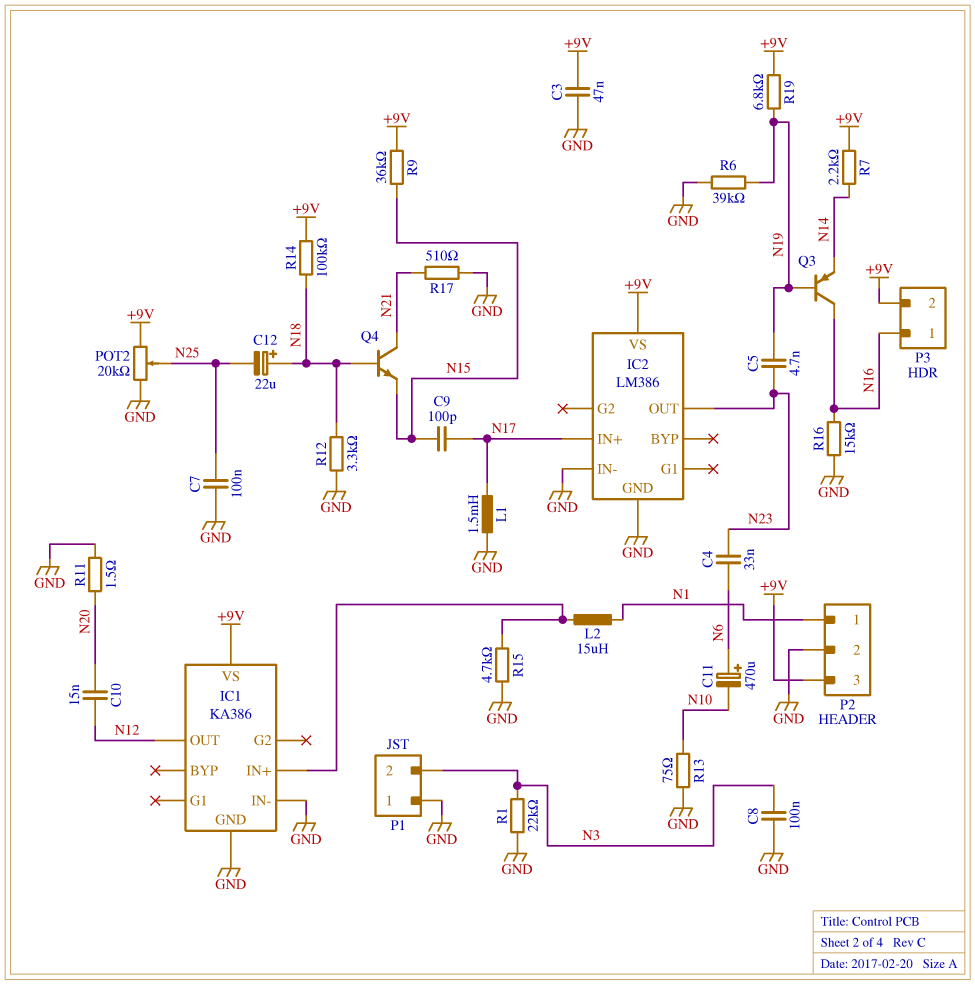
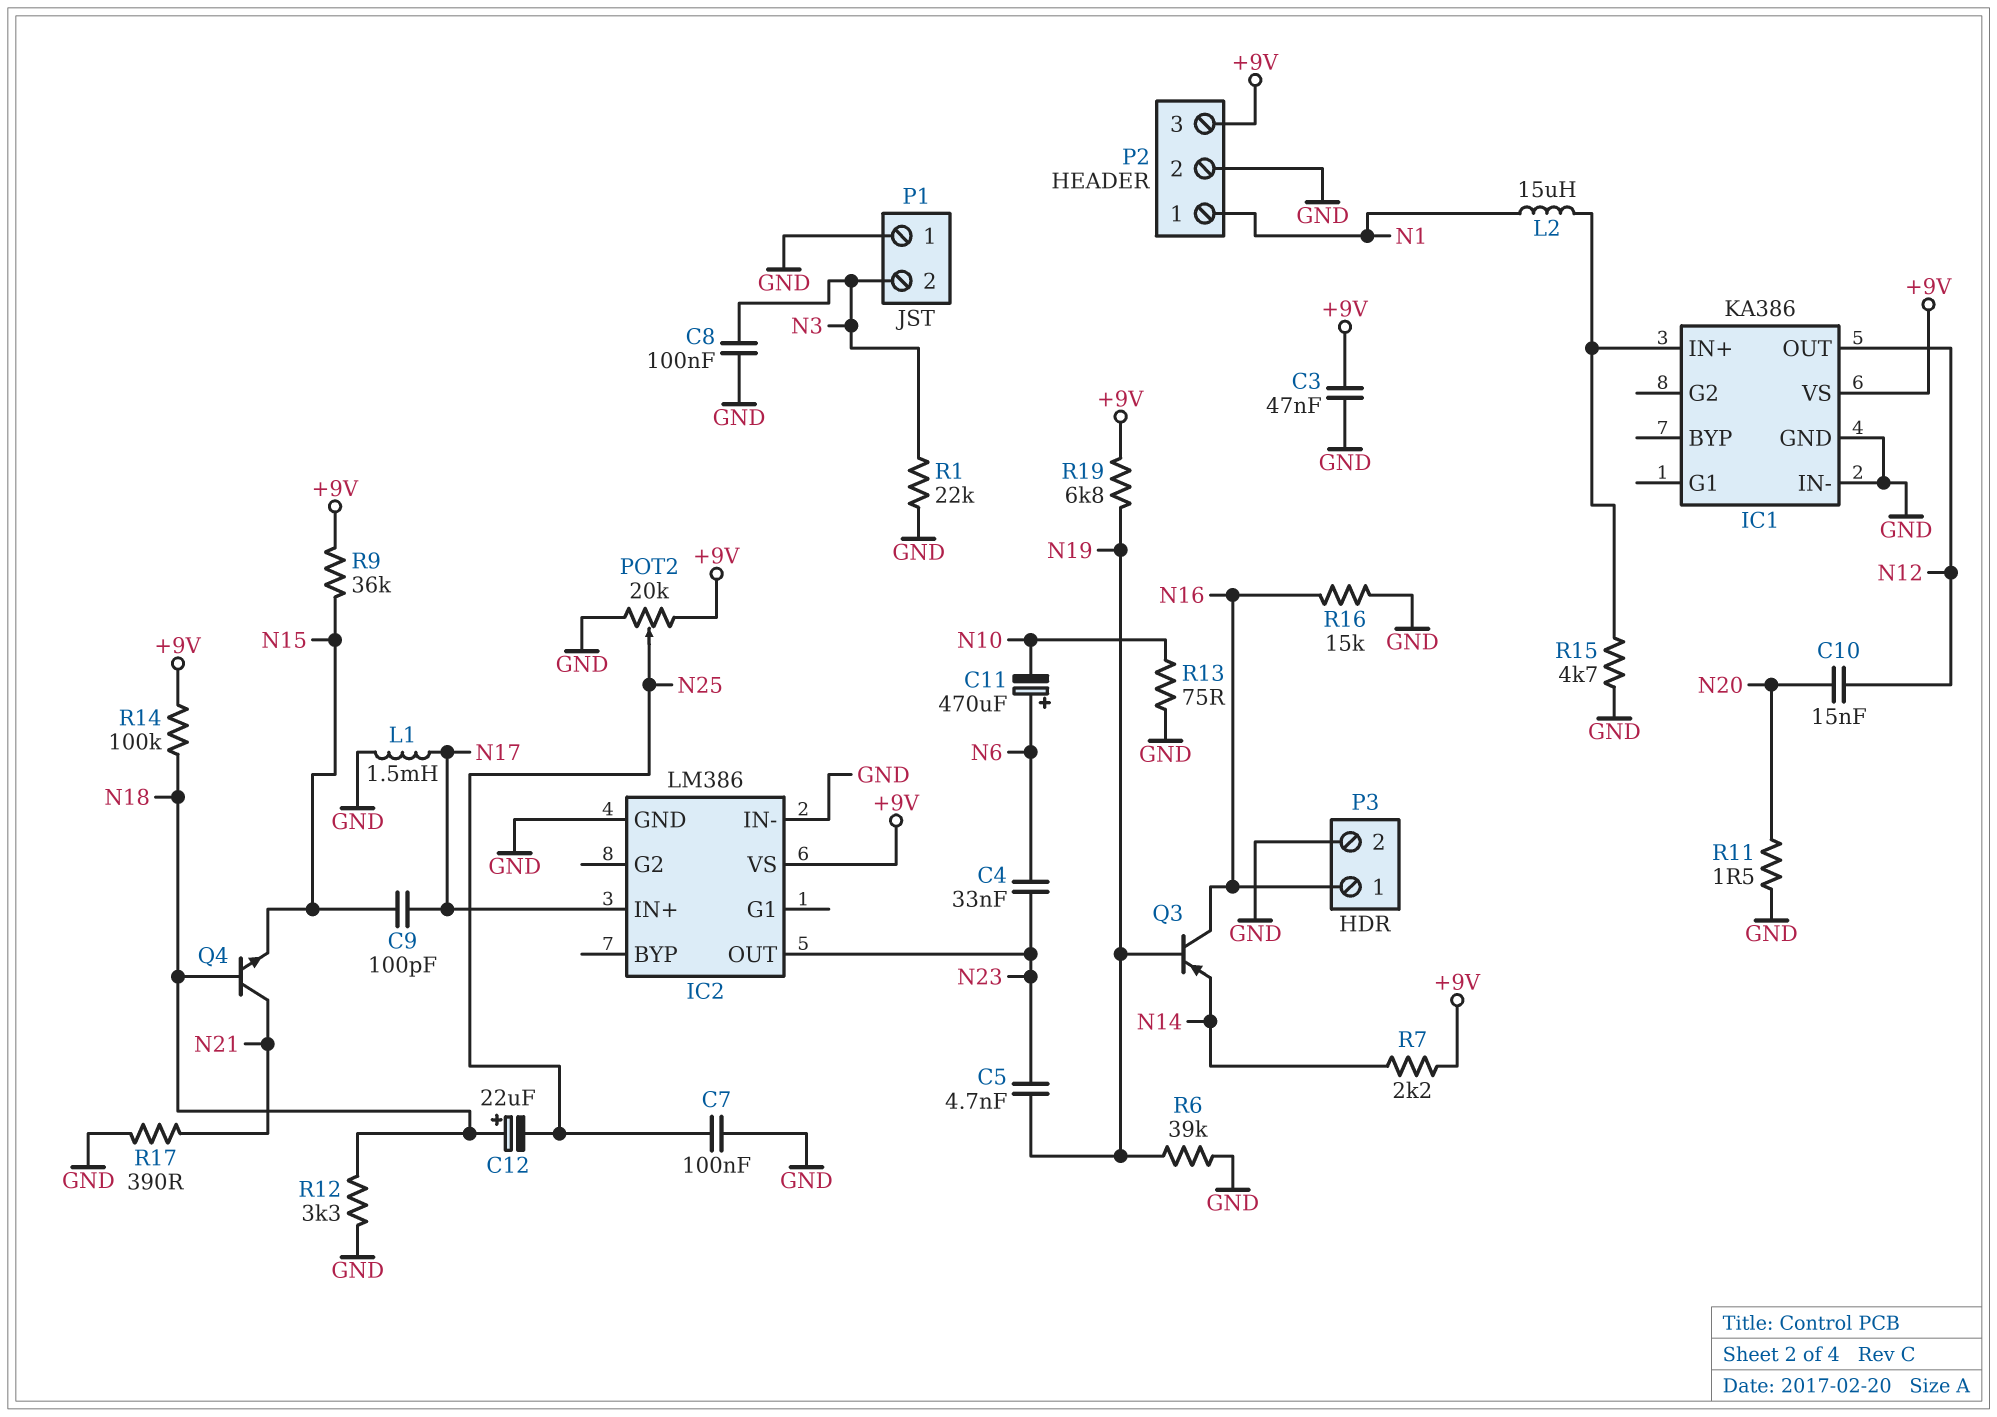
P3 pin 2: +9V -> GND
R17: 510 (GND, N21) -> 390 (GND, N21)

